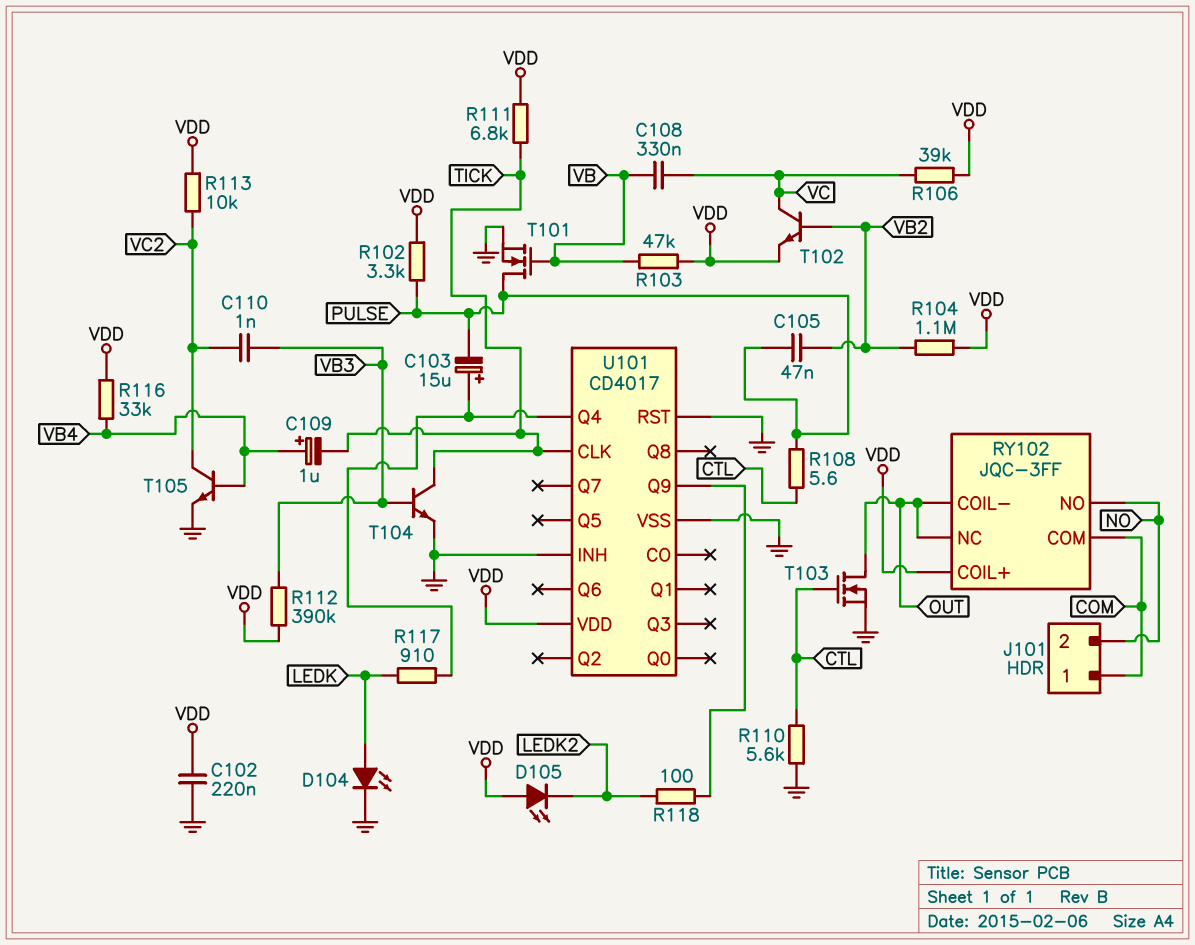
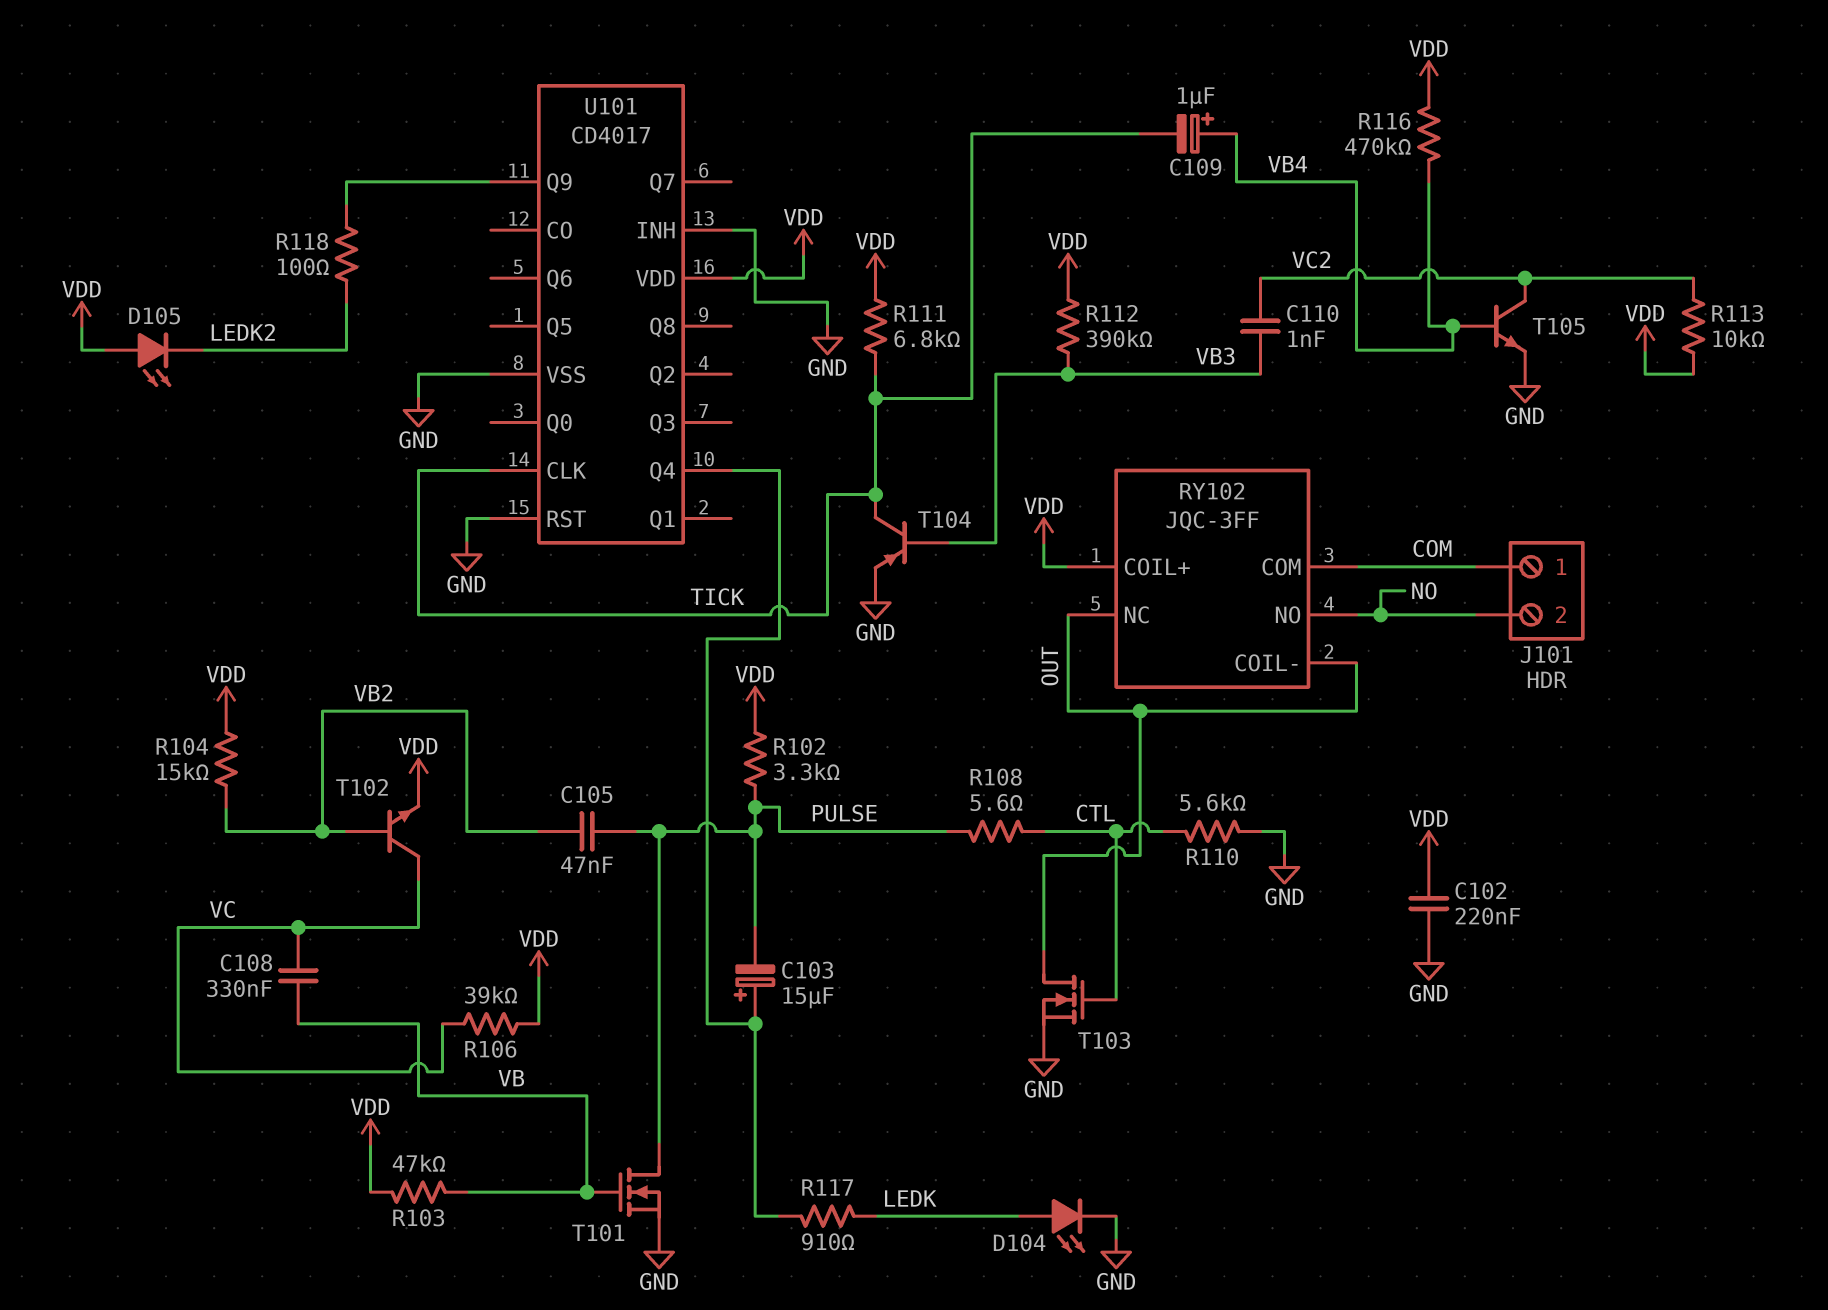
R104: 1.1M (VB2, VDD) -> 15k (VB2, VDD)
R116: 33k (VB4, VDD) -> 470k (VB4, VDD)
T104: NPN (B VB3, C TICK, E GND) -> PNP (B VB3, C TICK, E GND)

